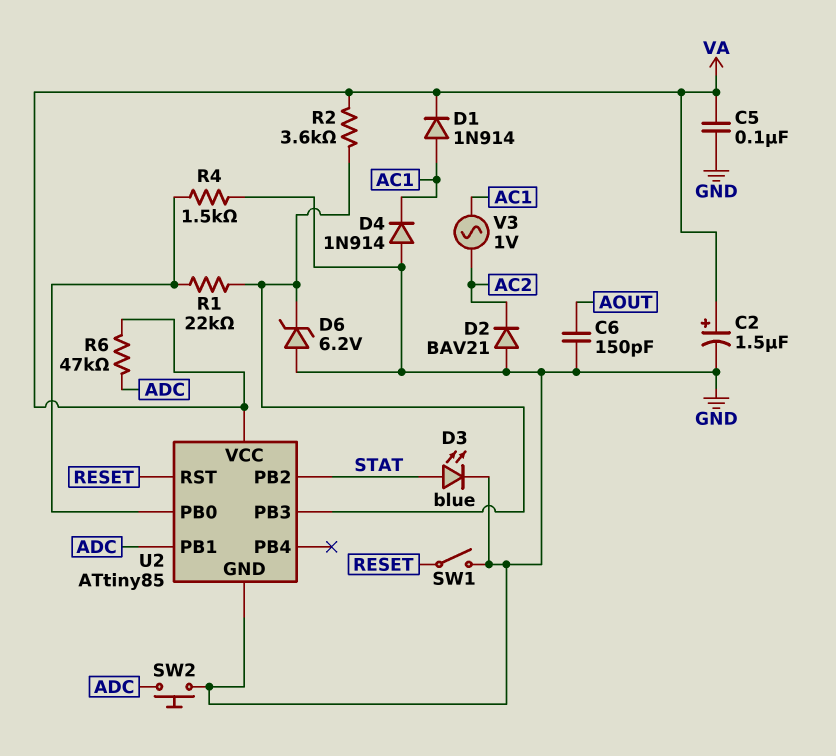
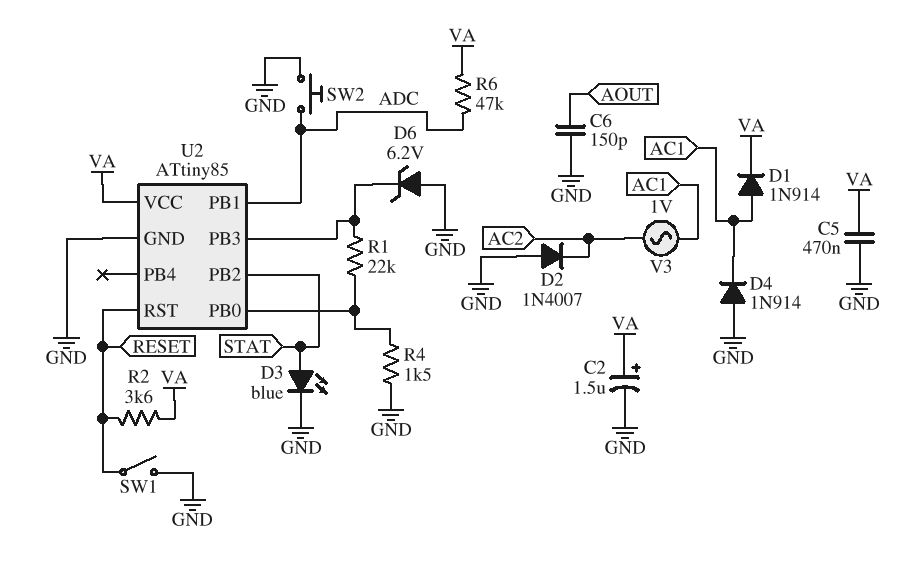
C5: 100nF (GND, VA) -> 470nF (GND, VA)
D2: diode BAV21 (A GND, K AC2) -> diode 1N4007 (A GND, K AC2)
R2: 3.6k (U2/PB3, VA) -> 3.6k (RESET, VA)

